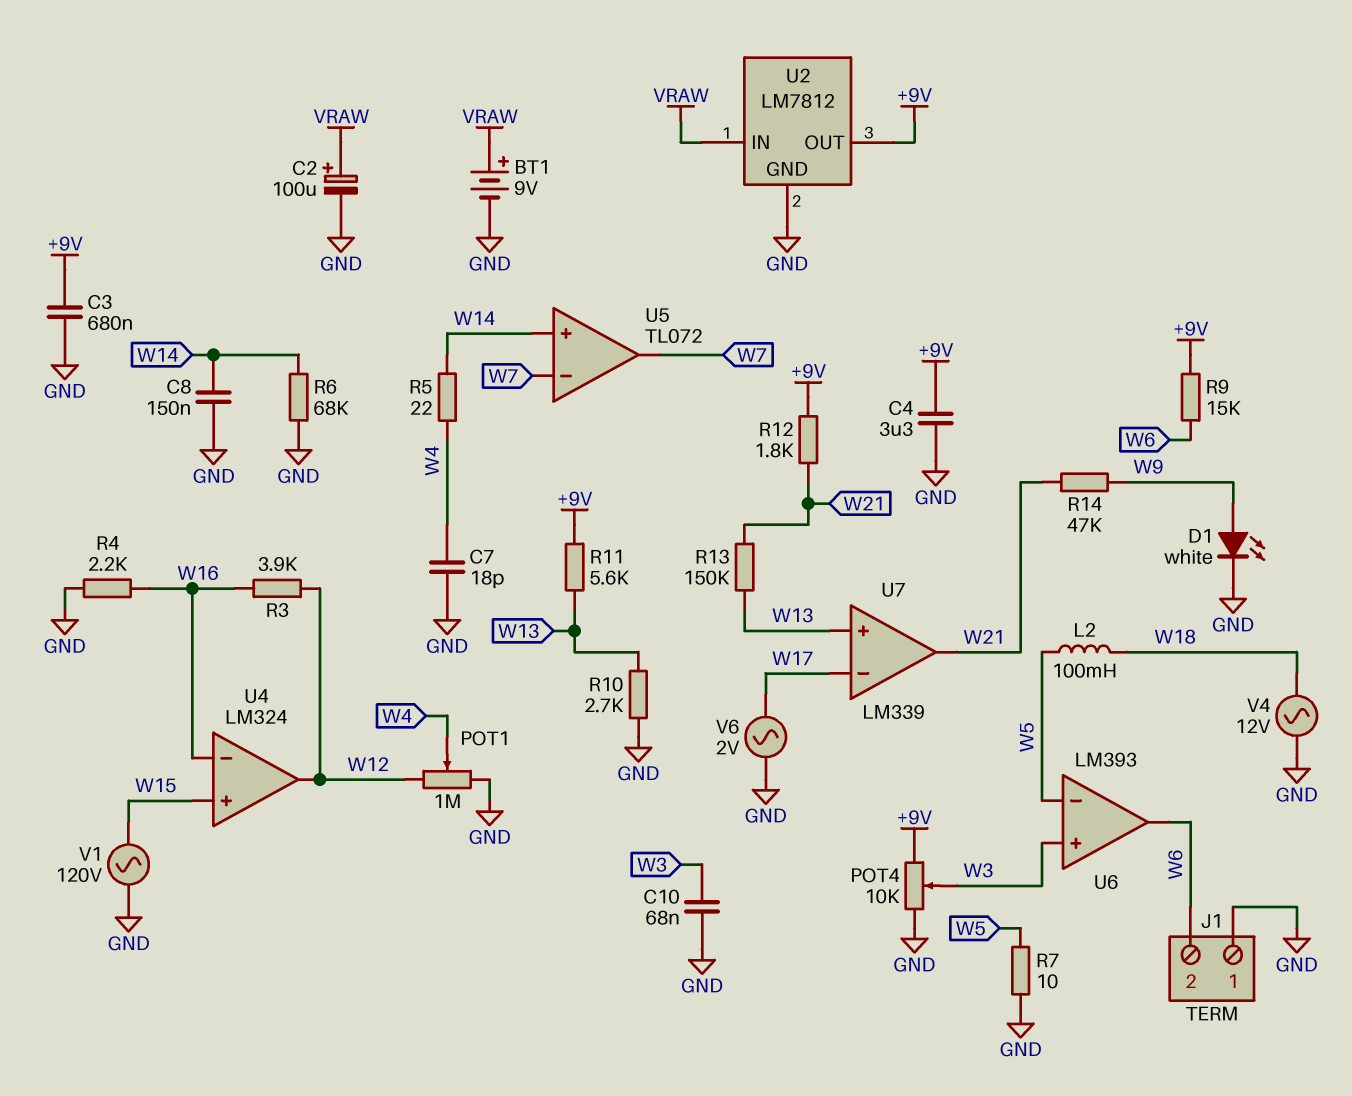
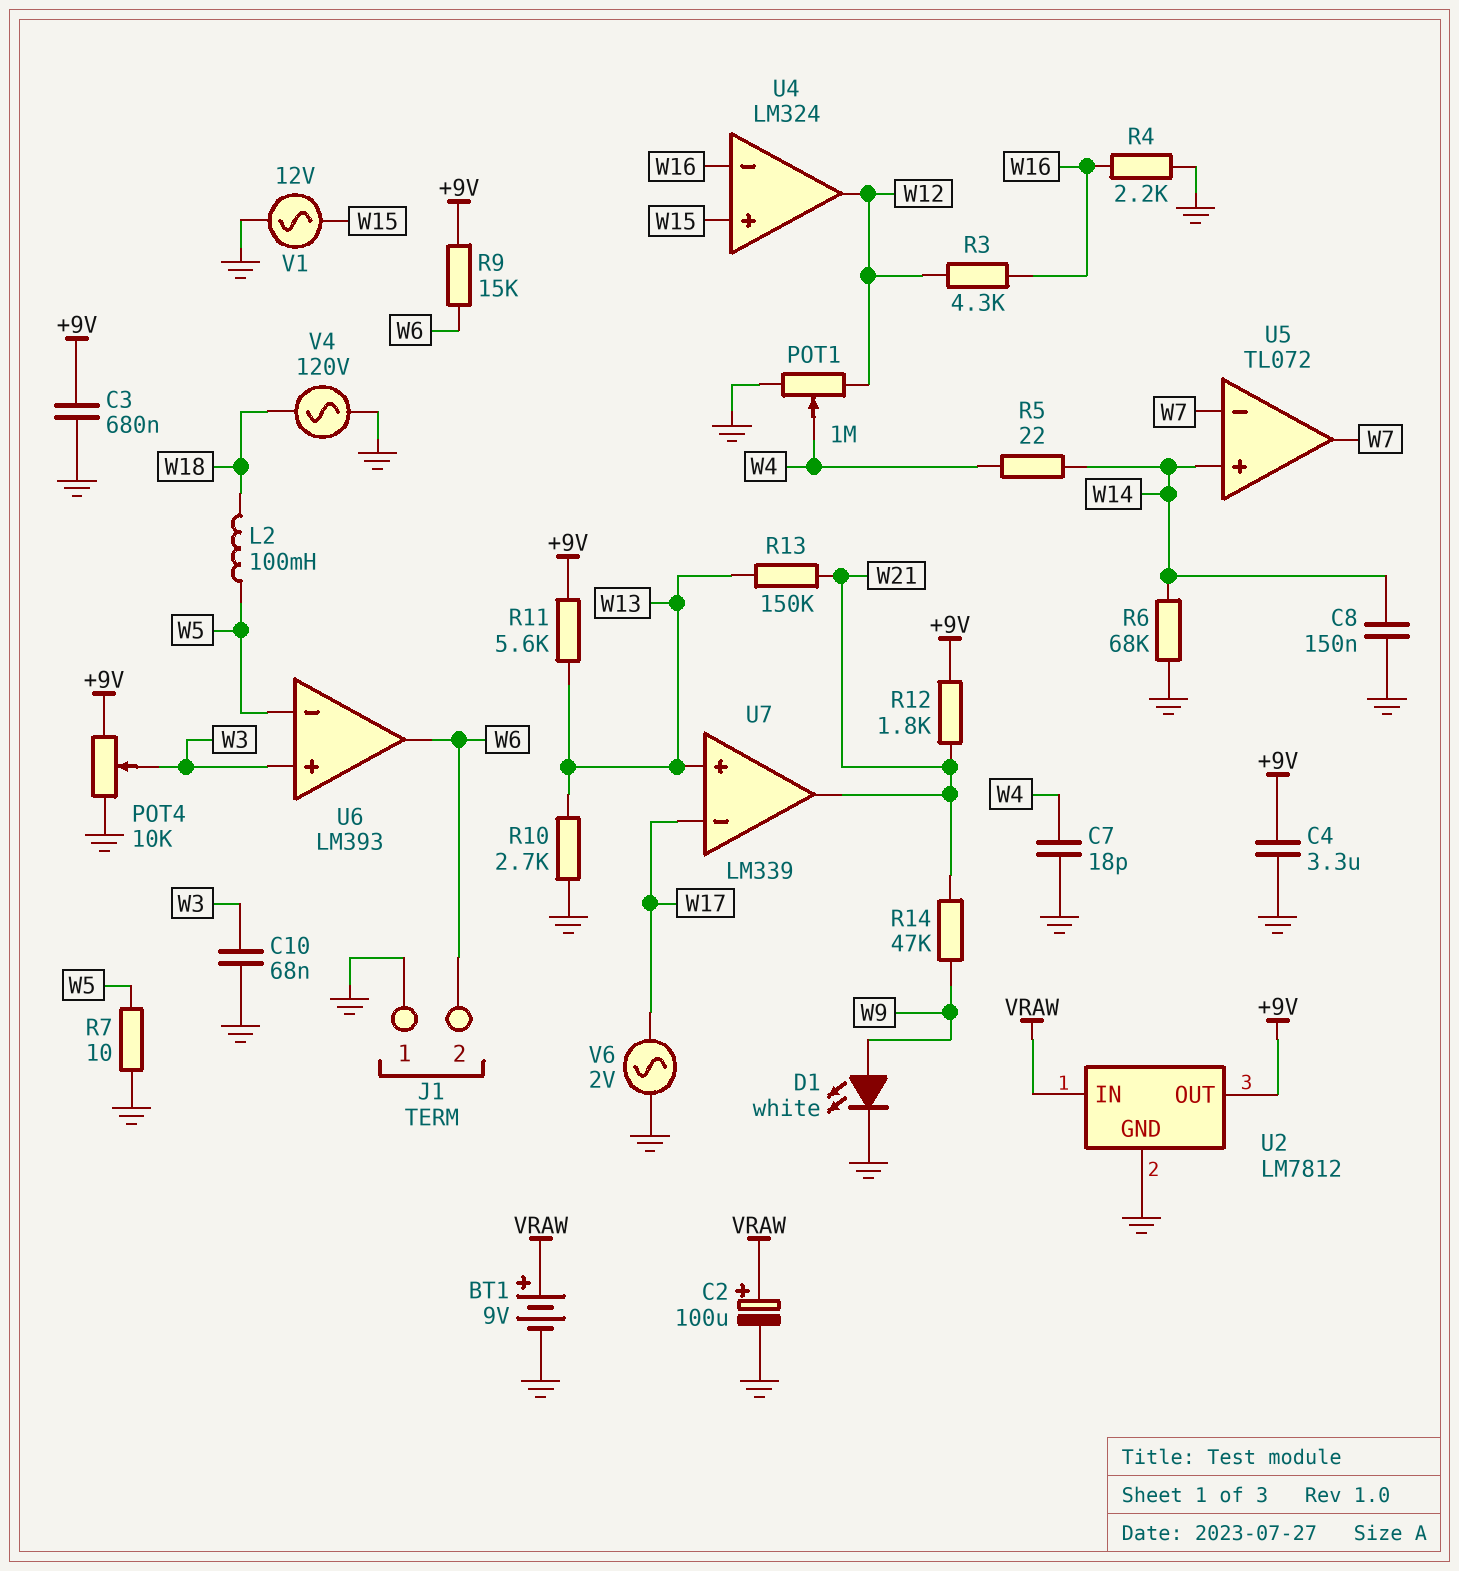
R3: 3.9k (W12, W16) -> 4.3k (W12, W16)
V1: AC 120V (GND, W15) -> AC 12V (GND, W15)
V4: AC 12V (GND, W18) -> AC 120V (GND, W18)

